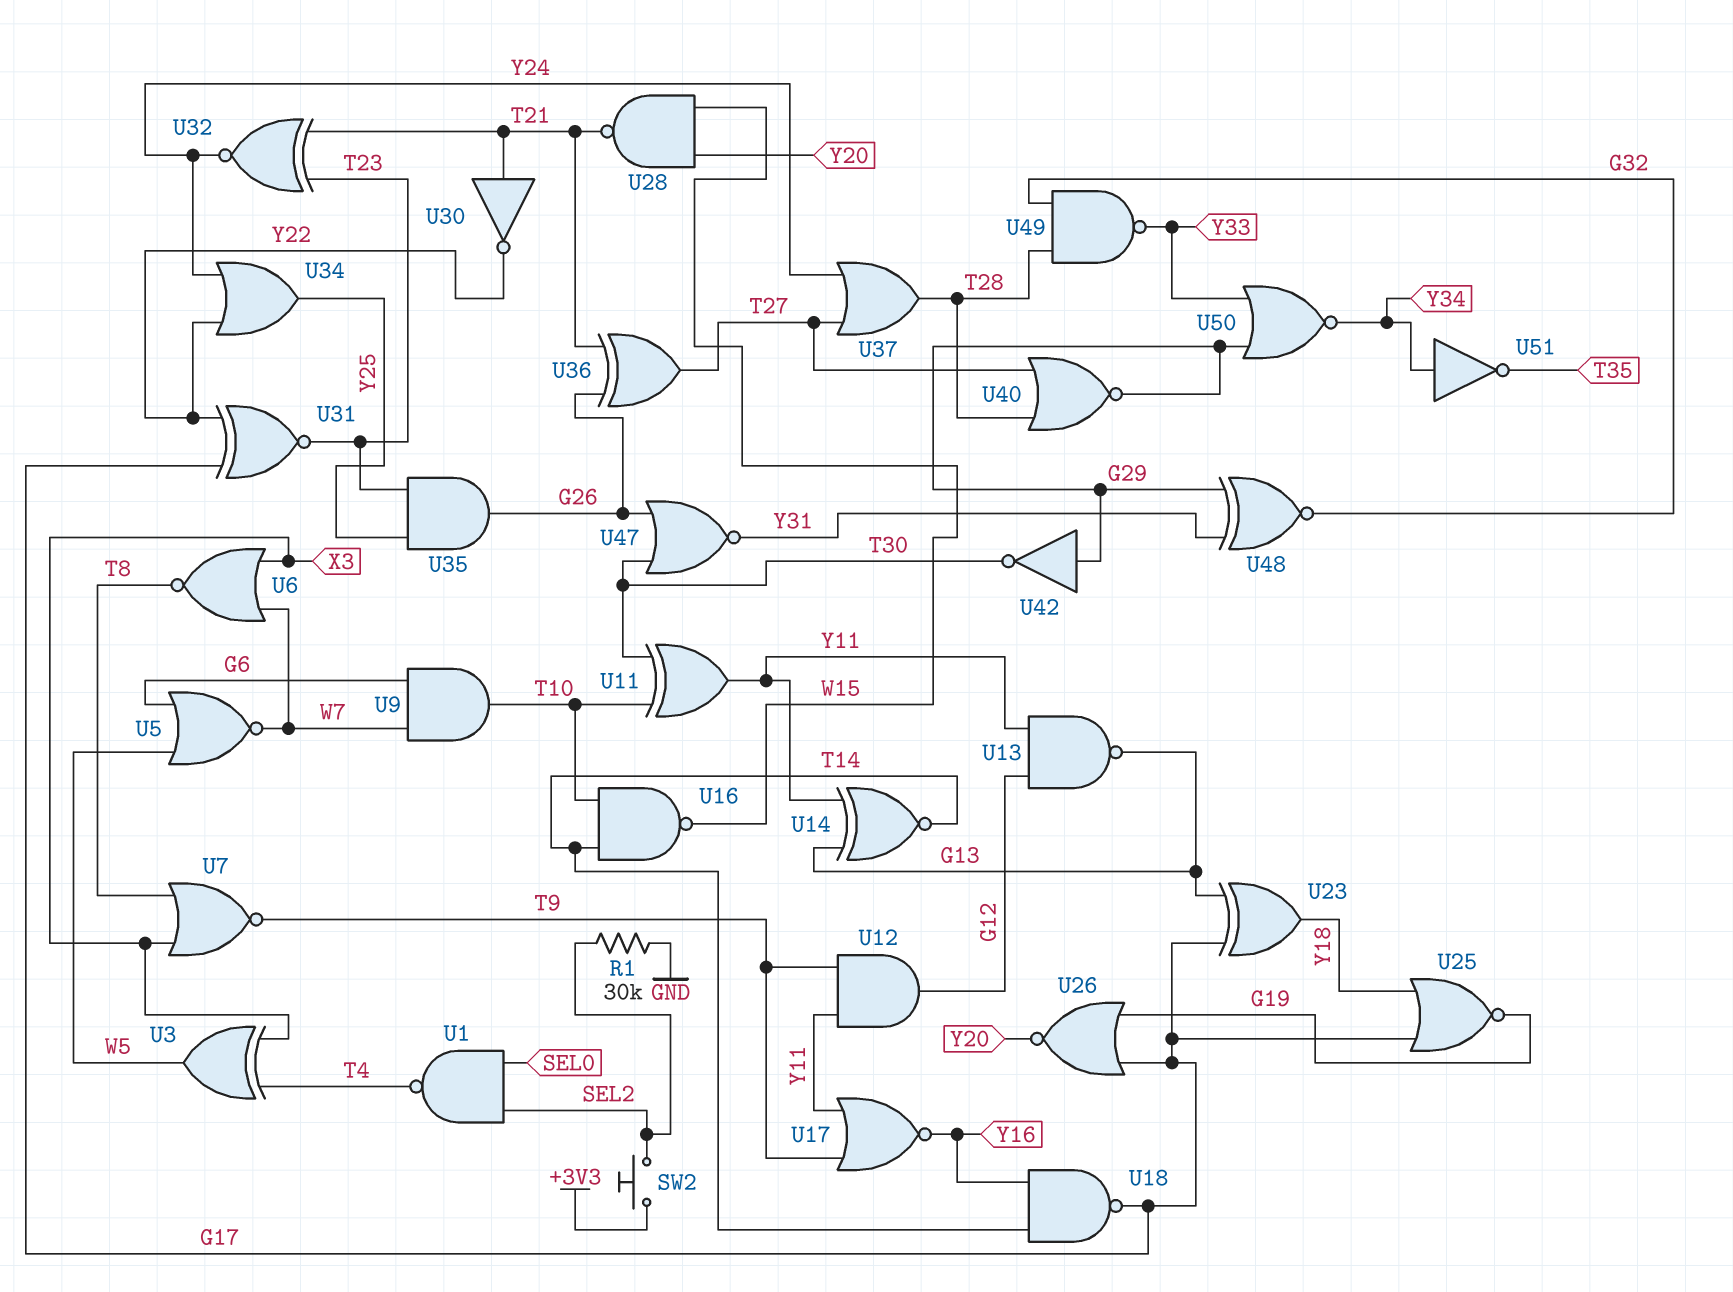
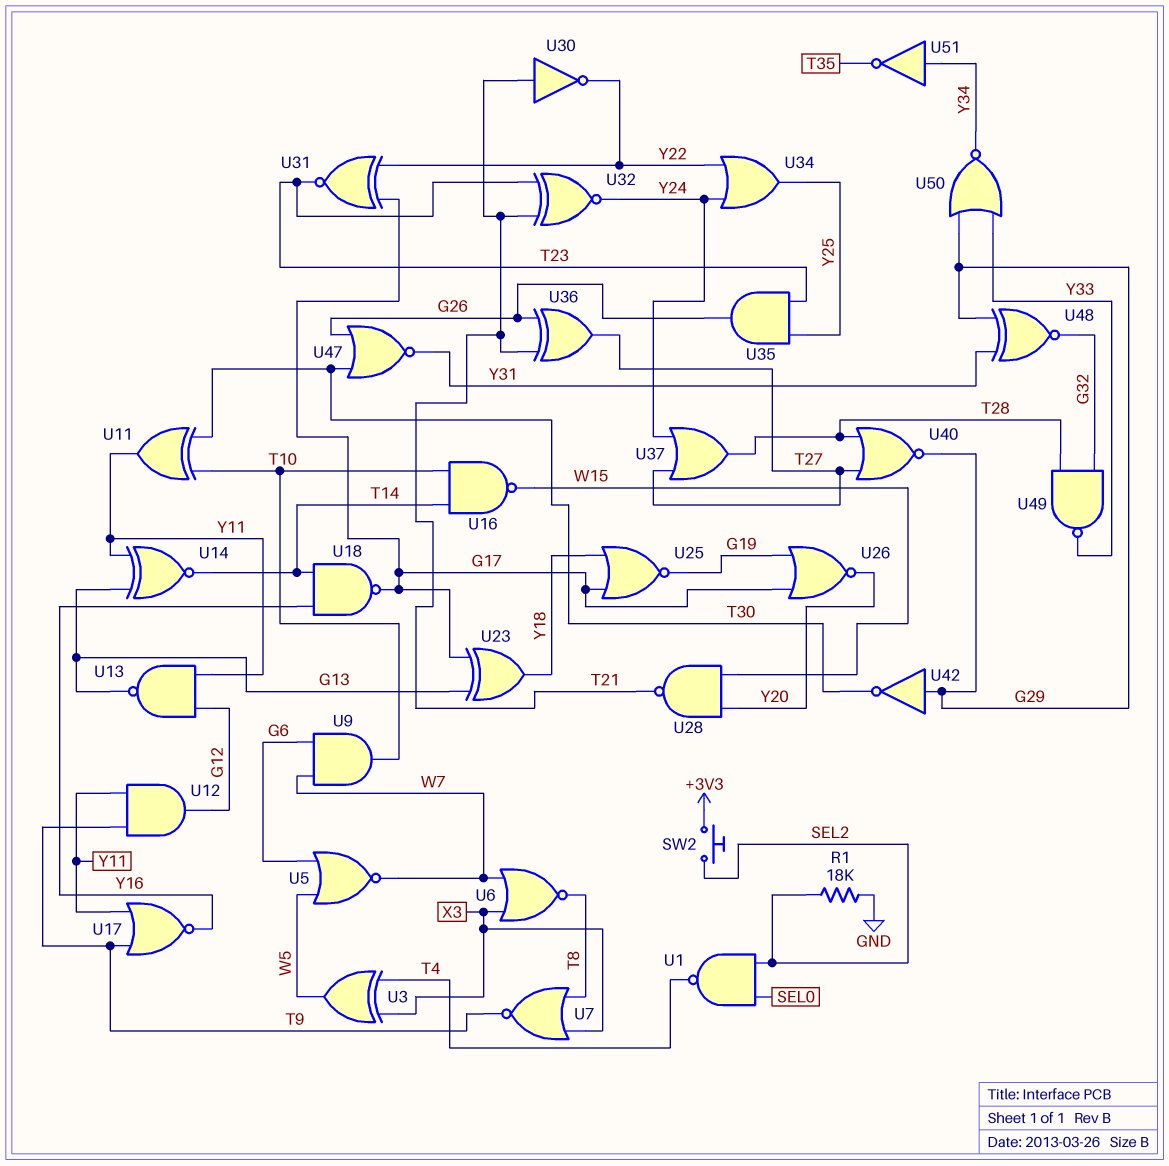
R1: 30k (GND, SEL2) -> 18k (GND, SEL2)

